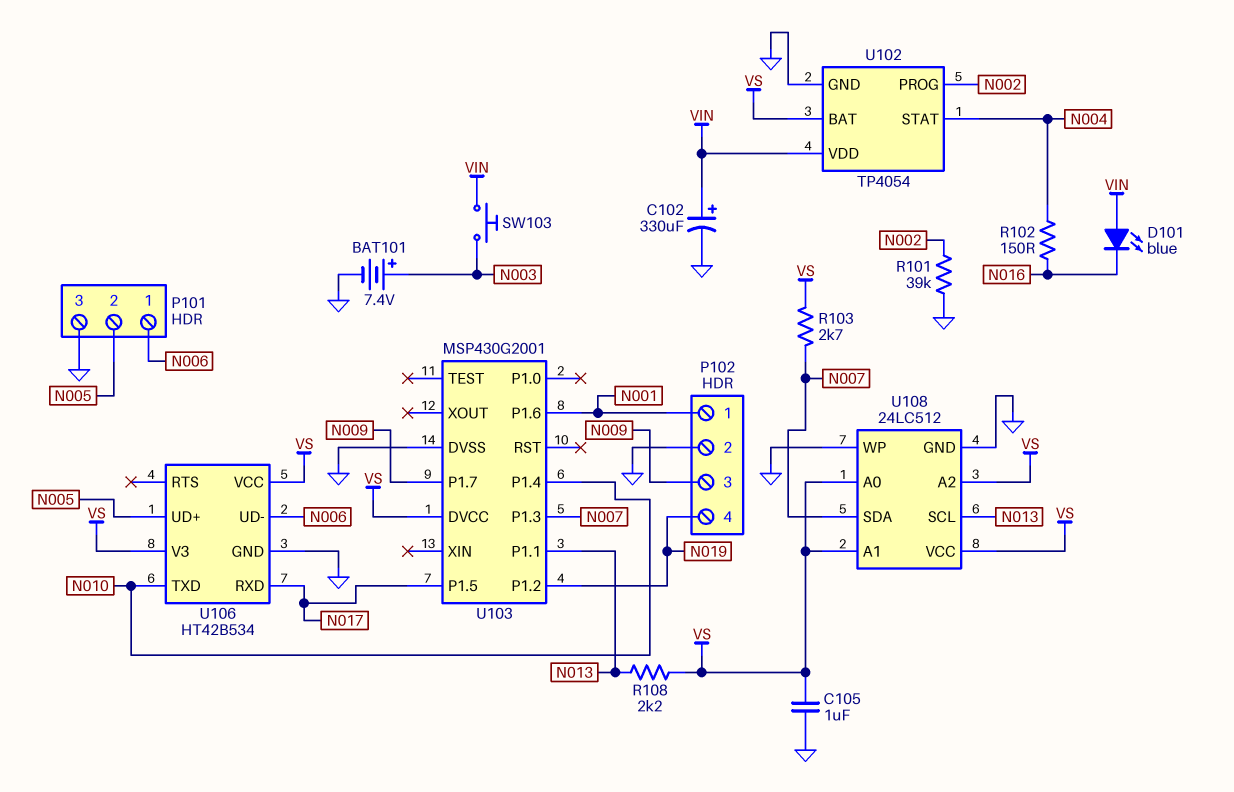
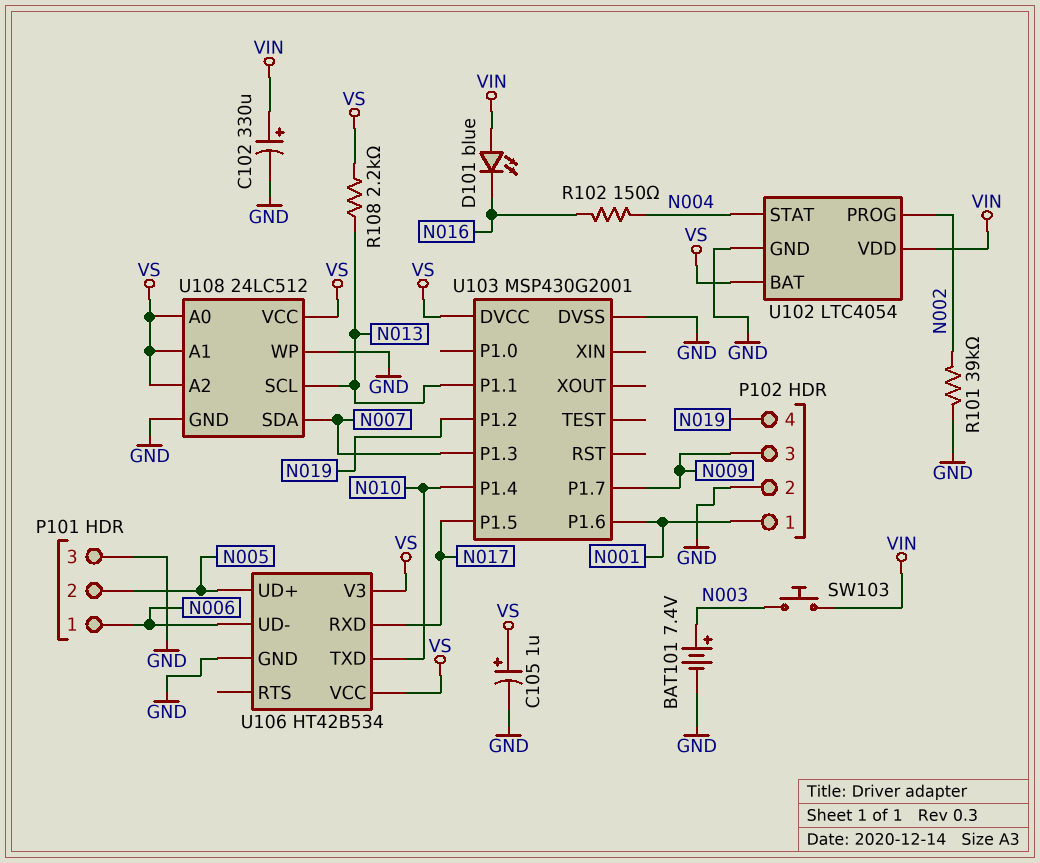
C105: 1uF (GND, VS) -> 1uF (plus VS, minus GND)
R103: 2.7k (N007, VS) -> none
U102: TP4054 -> LTC4054

